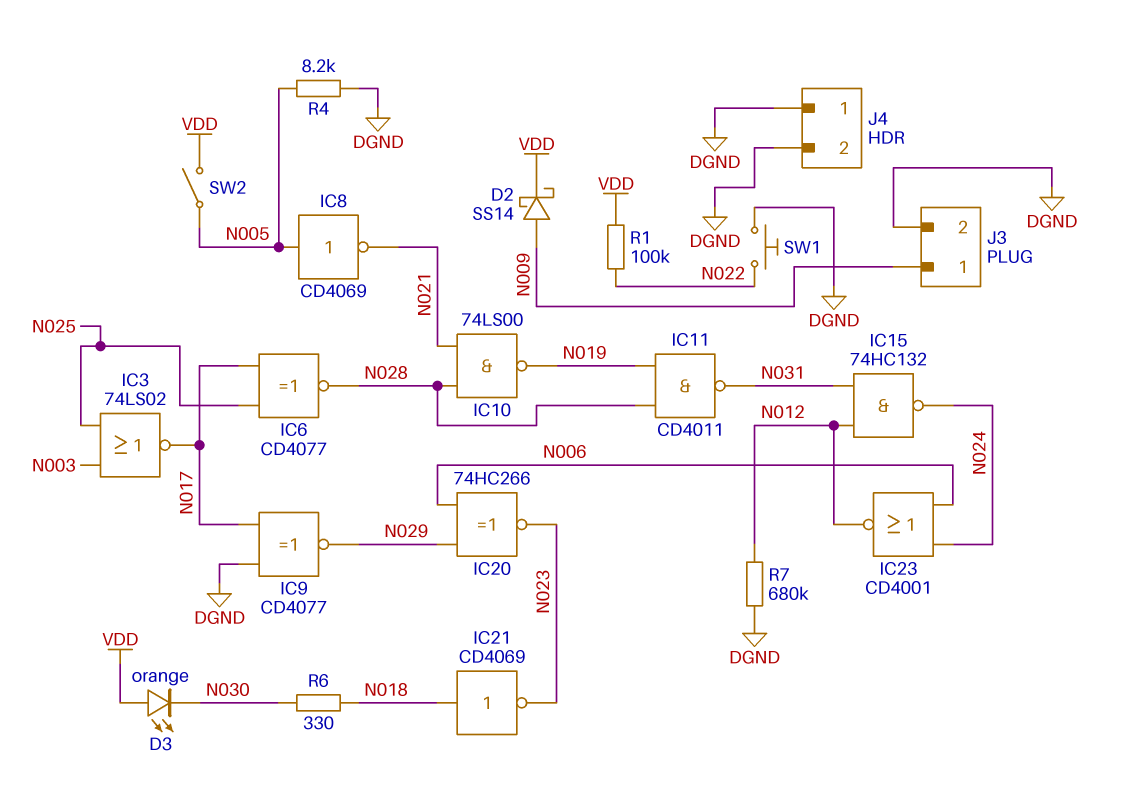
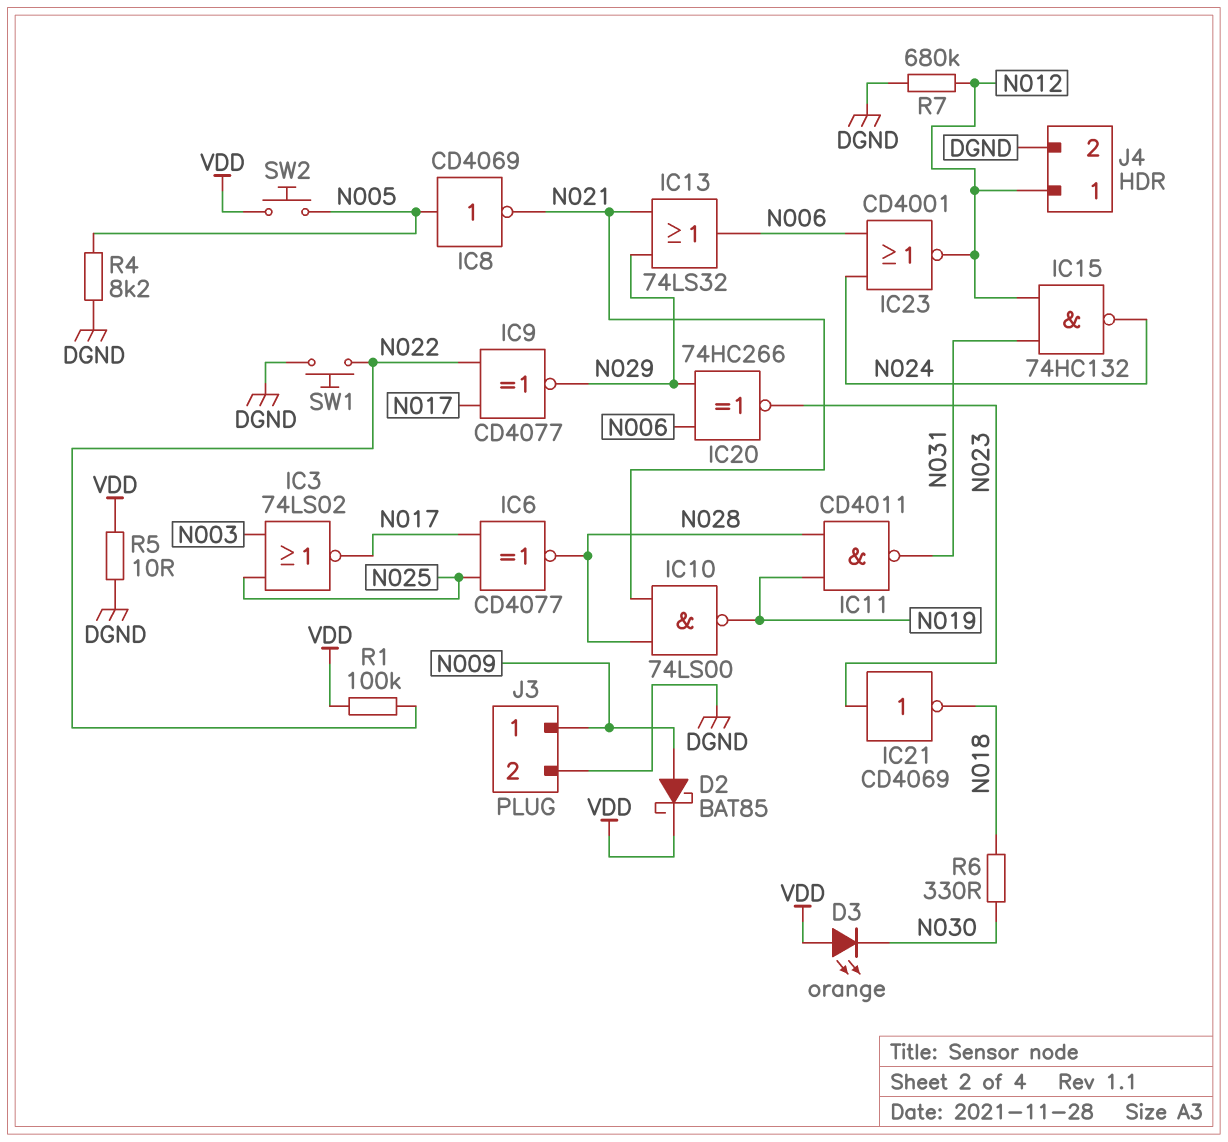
D2: schottky SS14 (A N009, K VDD) -> schottky BAT85 (A N009, K VDD)
IC9: XNOR CD4077 (in DGND, in N017, out N029) -> XNOR CD4077 (in N017, in N022, out N029)
IC13: none -> OR 74LS32 (in N021, in N029, out N006)
IC21: NOT CD4069 (in N018, out N023) -> NOT CD4069 (in N023, out N018)
J4 pin 1: DGND -> N012
R5: none -> 10 (DGND, VDD)
SW2: switch (N005, VDD) -> button (N005, VDD)

